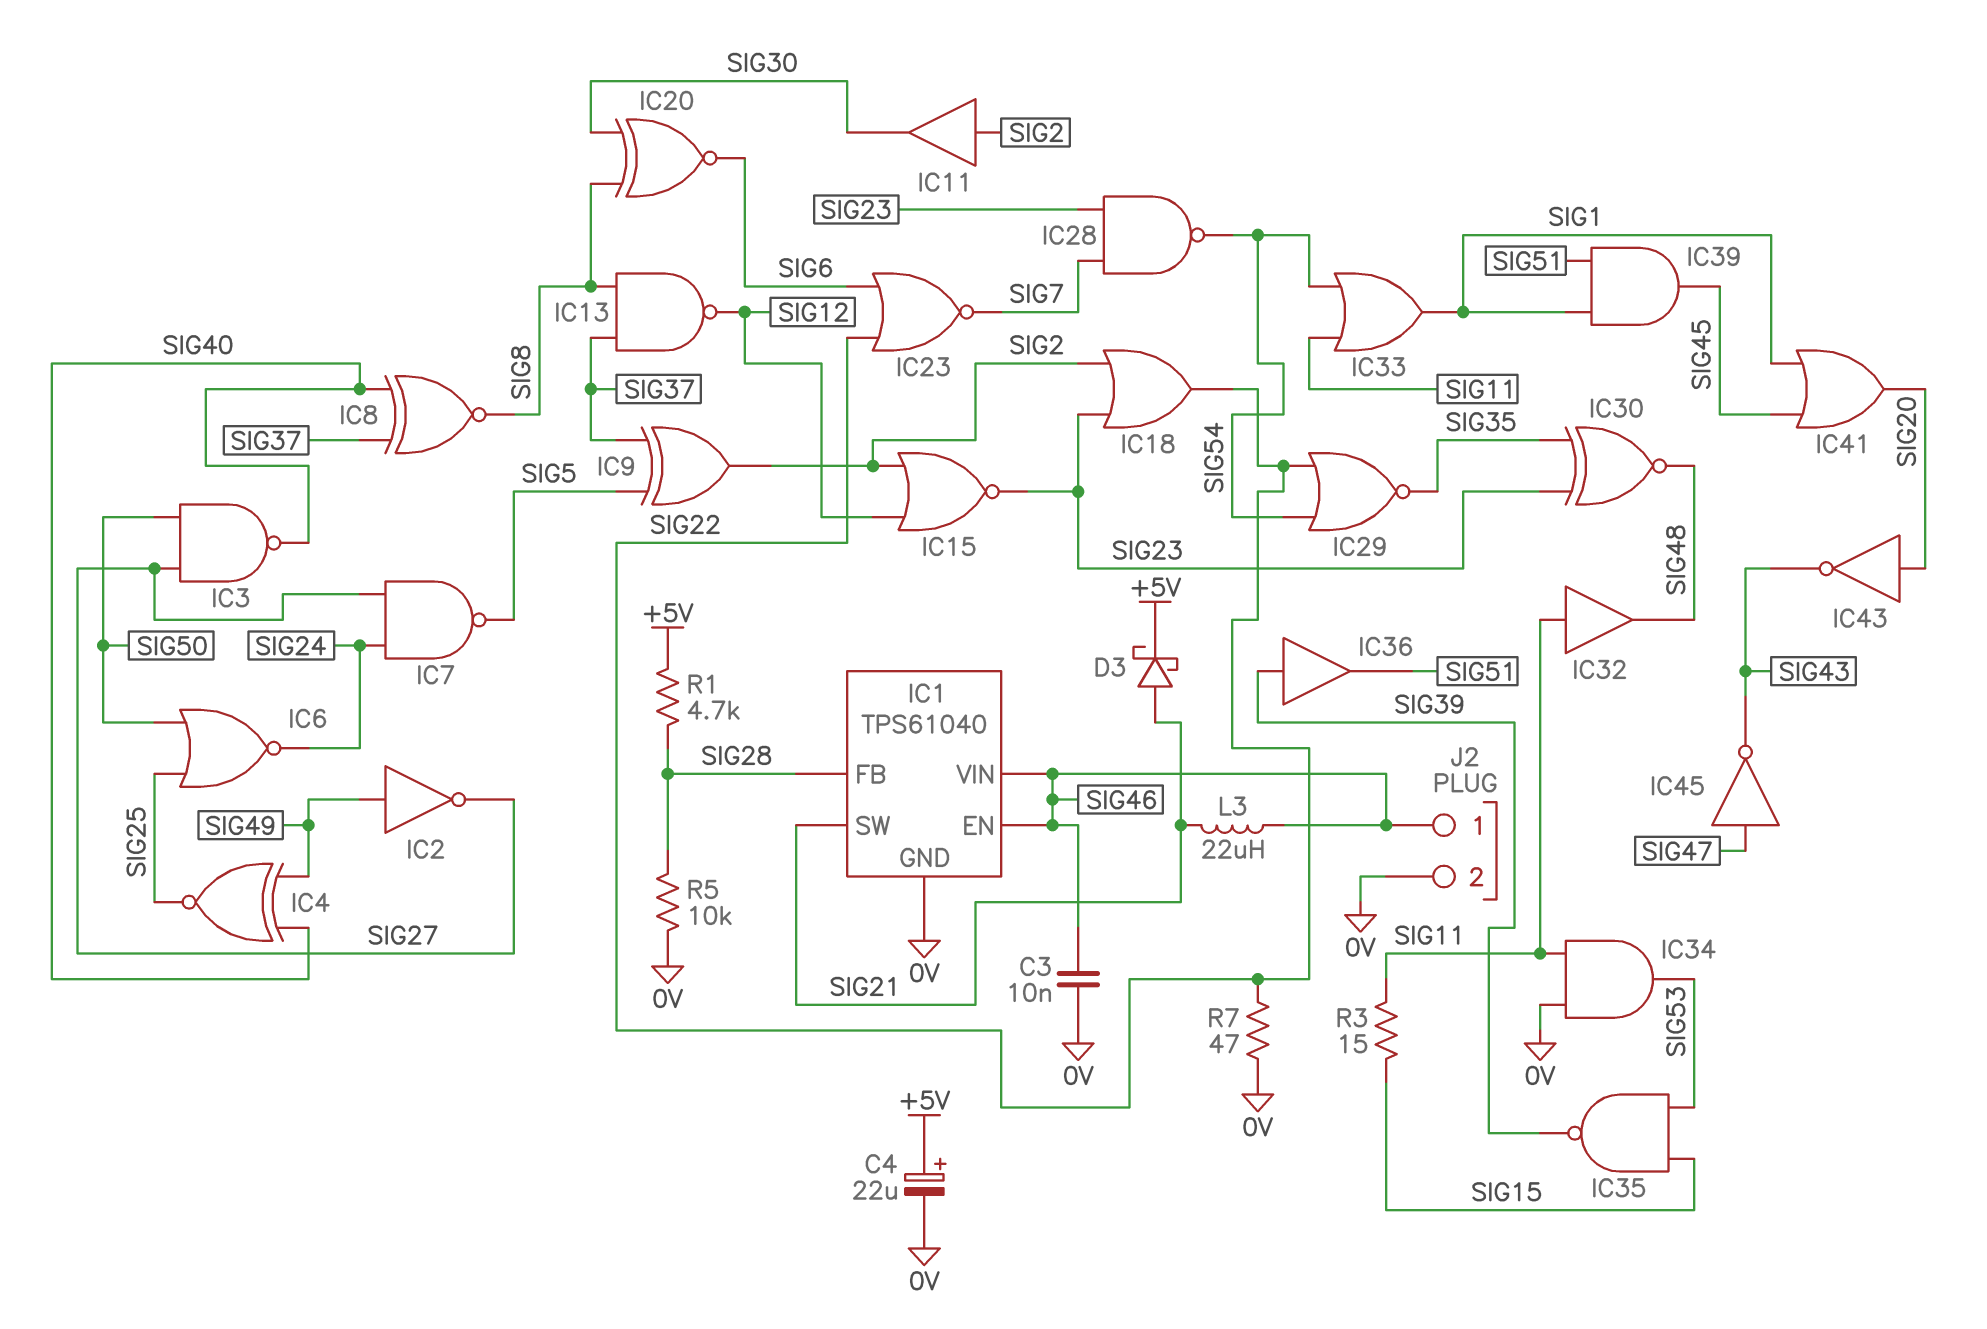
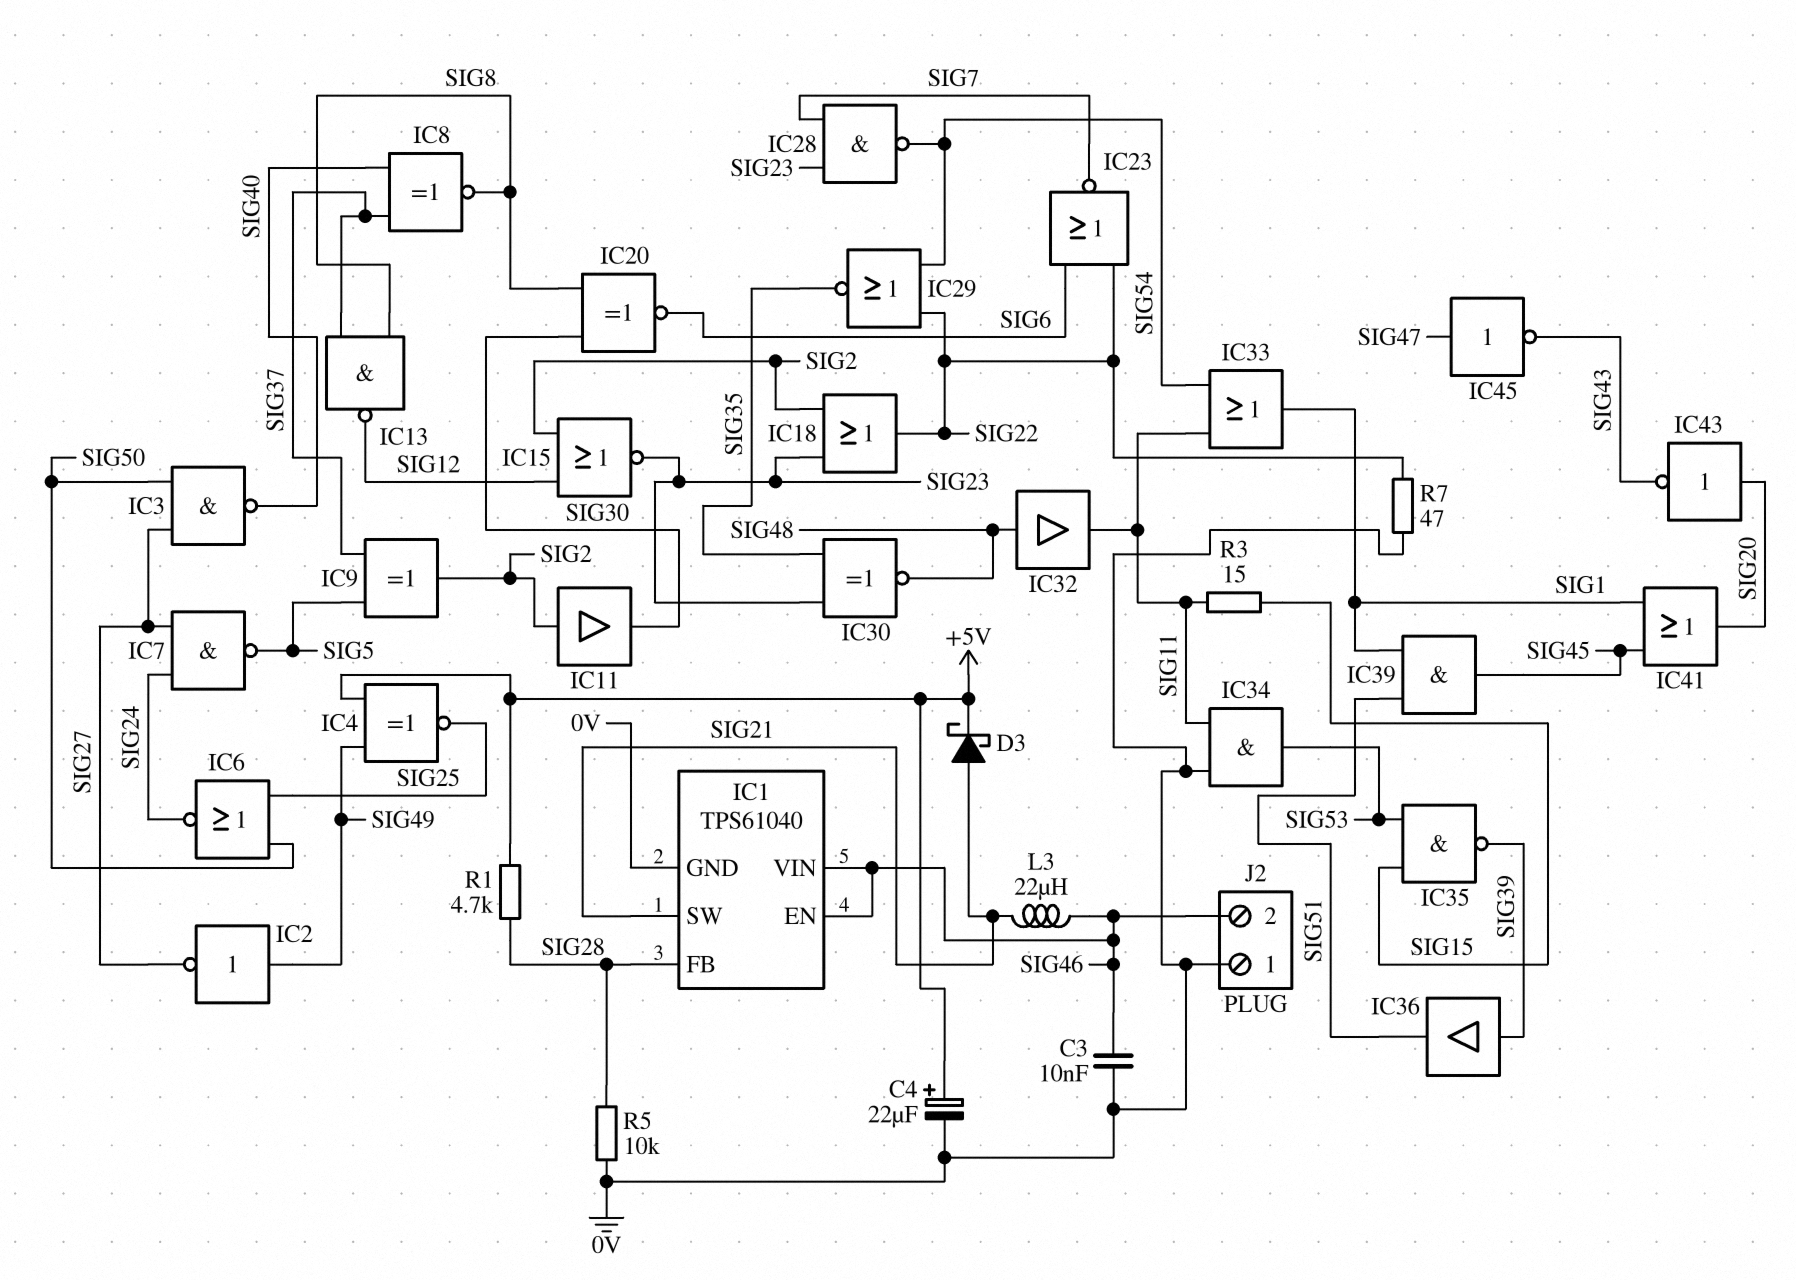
IC4: XNOR (in SIG40, in SIG49, out SIG25) -> XNOR (in +5V, in SIG49, out SIG25)
IC32: buffer (in SIG11, out SIG48) -> buffer (in SIG48, out SIG11)
J2 pin 1: SIG46 -> 0V
J2 pin 2: 0V -> SIG46

